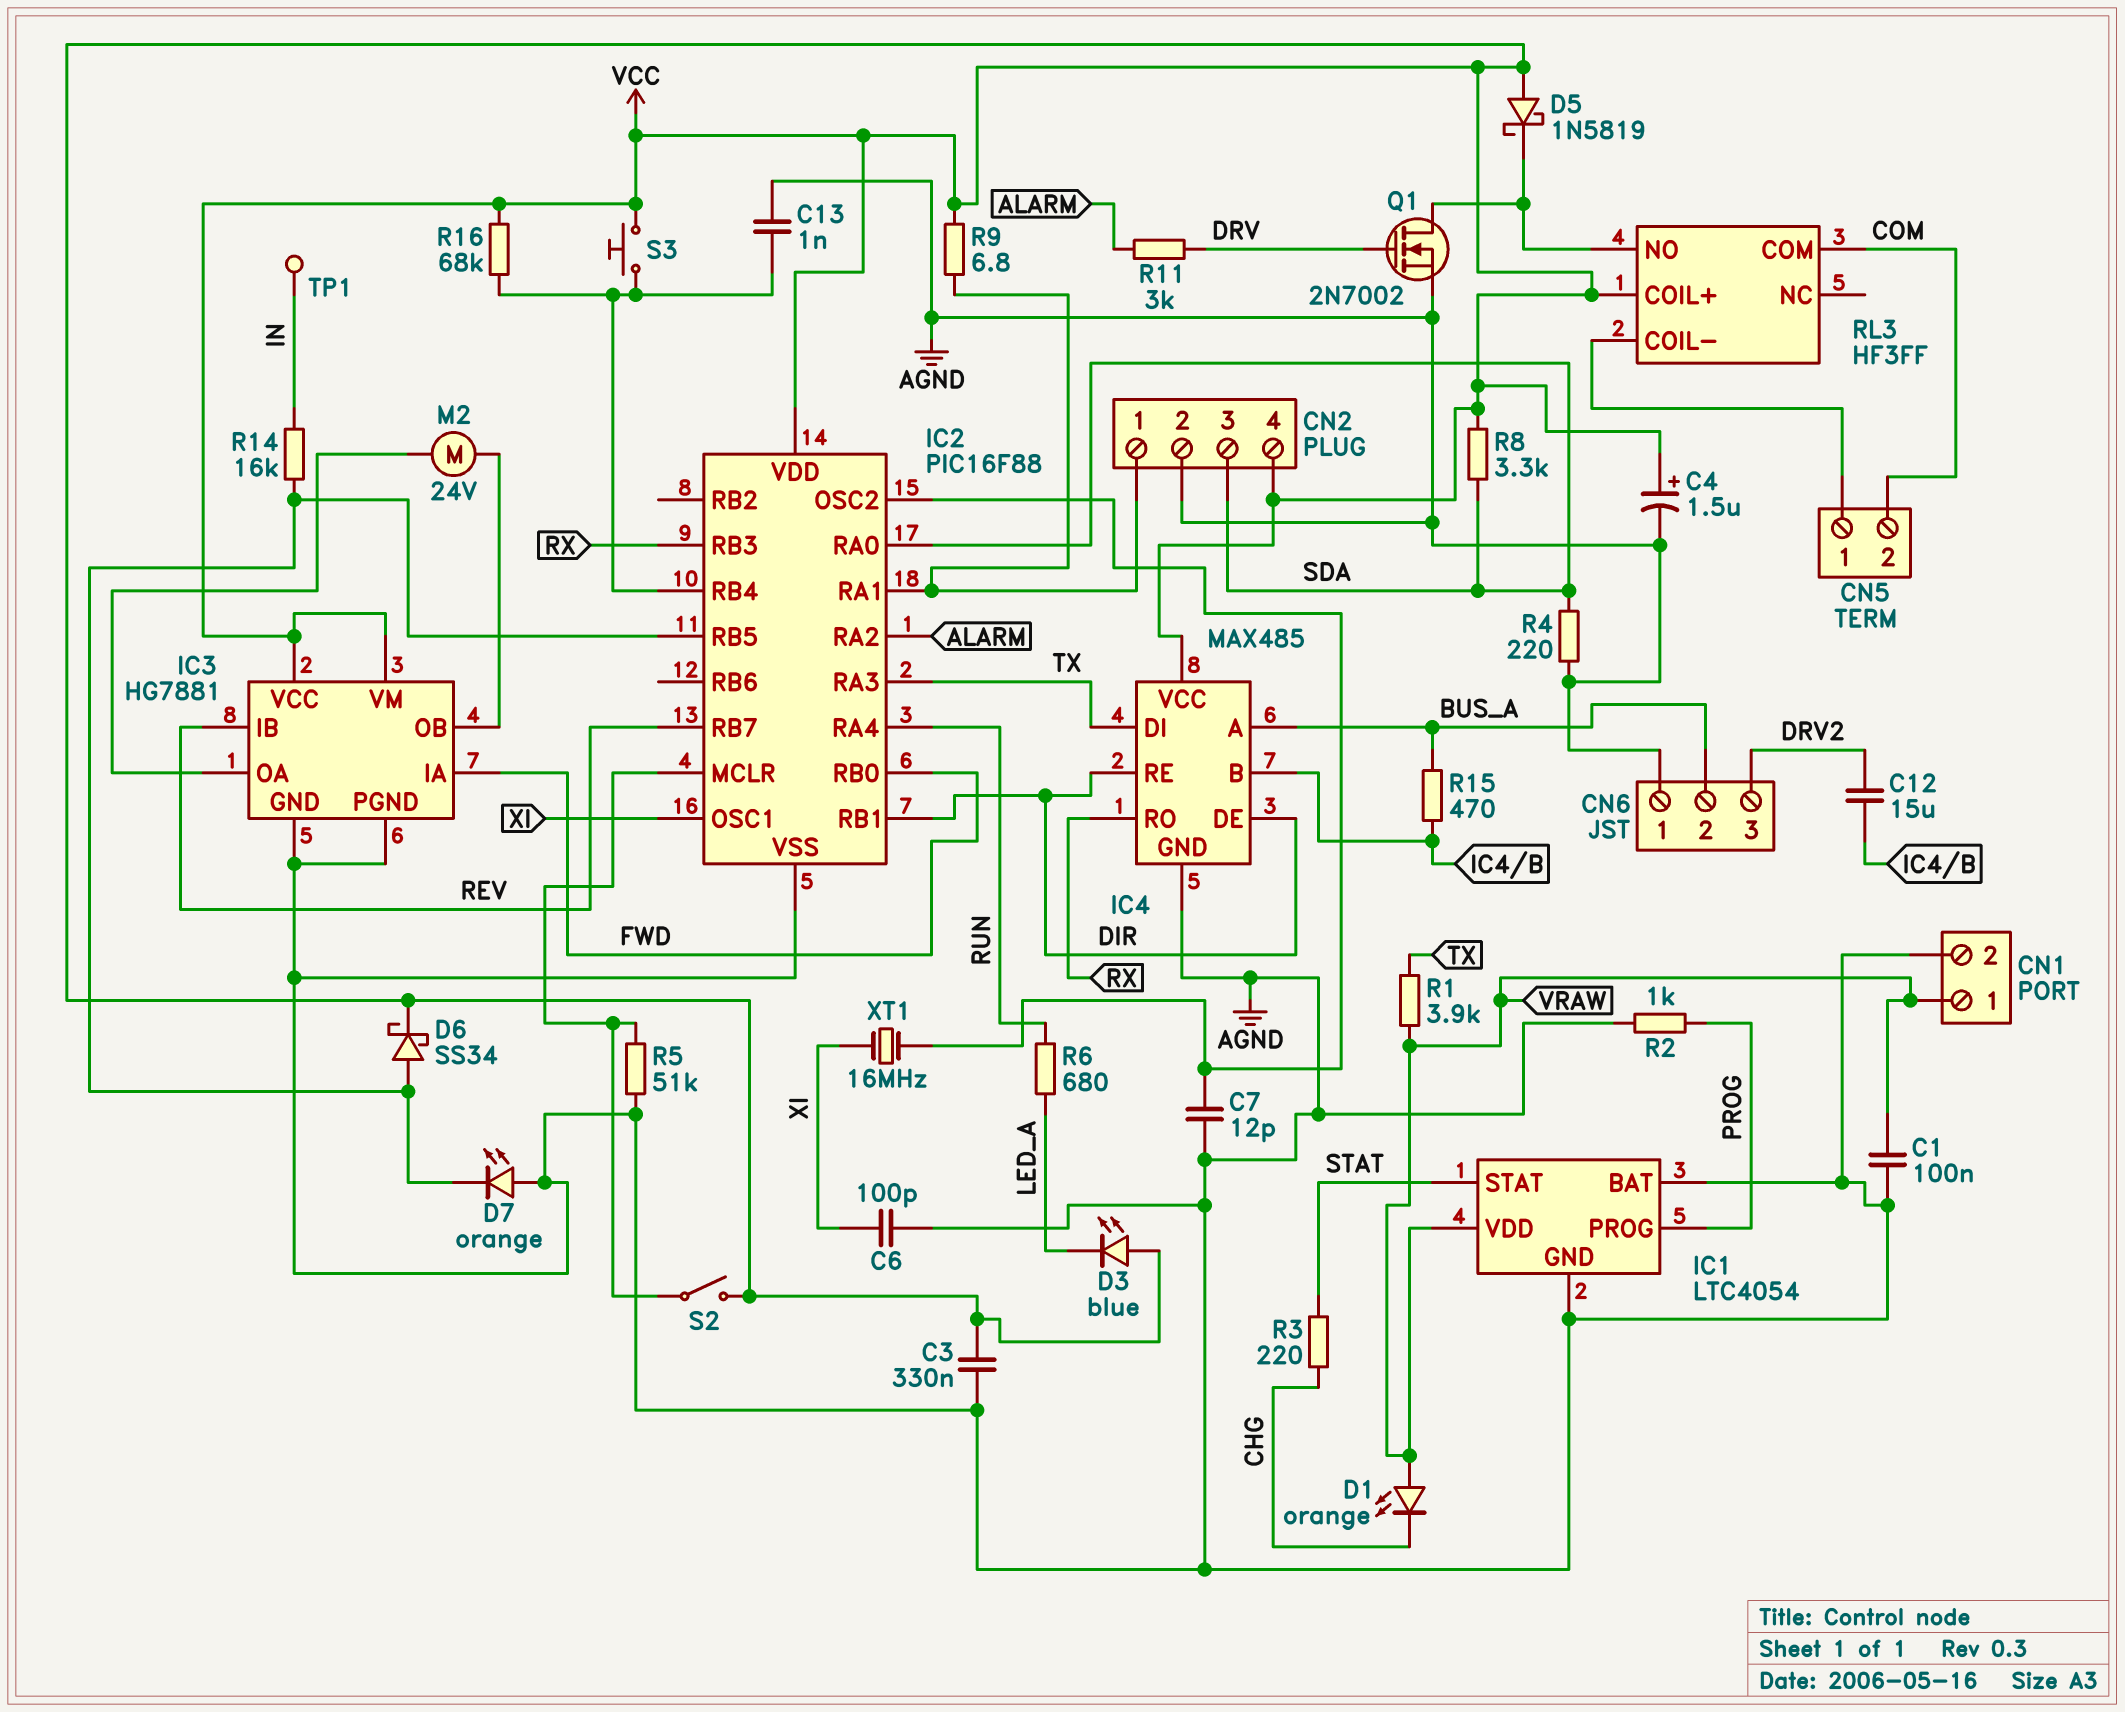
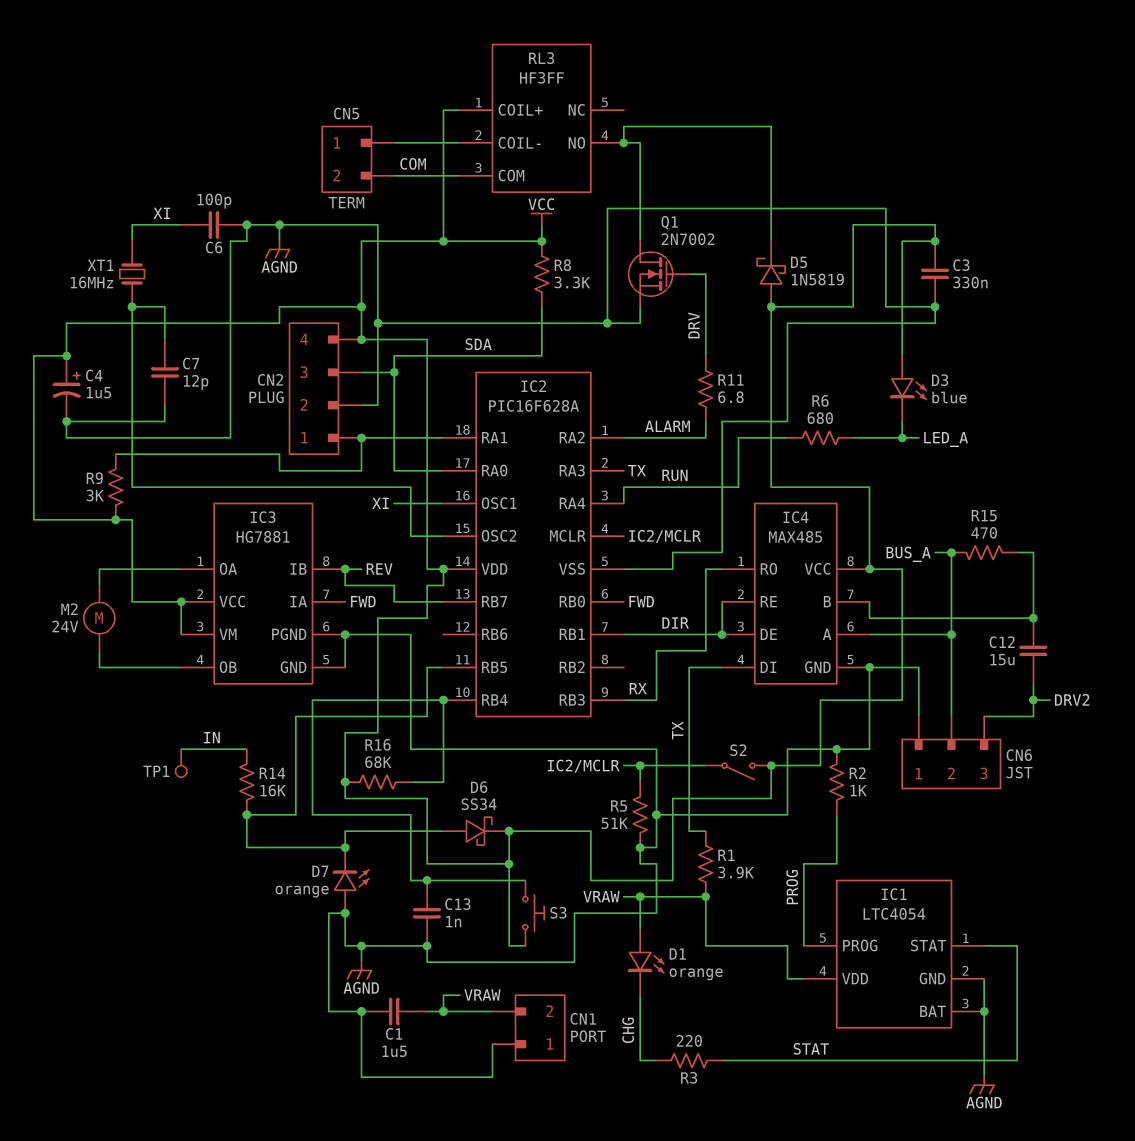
C1: 100nF (AGND, VRAW) -> 1.5uF (AGND, VRAW)
CN1 pin 1: VRAW -> AGND
CN1 pin 2: AGND -> VRAW
IC2: PIC16F88 -> PIC16F628A
R4: 220 (AGND, SDA) -> none
R9: 6.8 (CN2/1, VCC) -> 3k (CN2/1, VCC)
R11: 3k (ALARM, DRV) -> 6.8 (ALARM, DRV)

